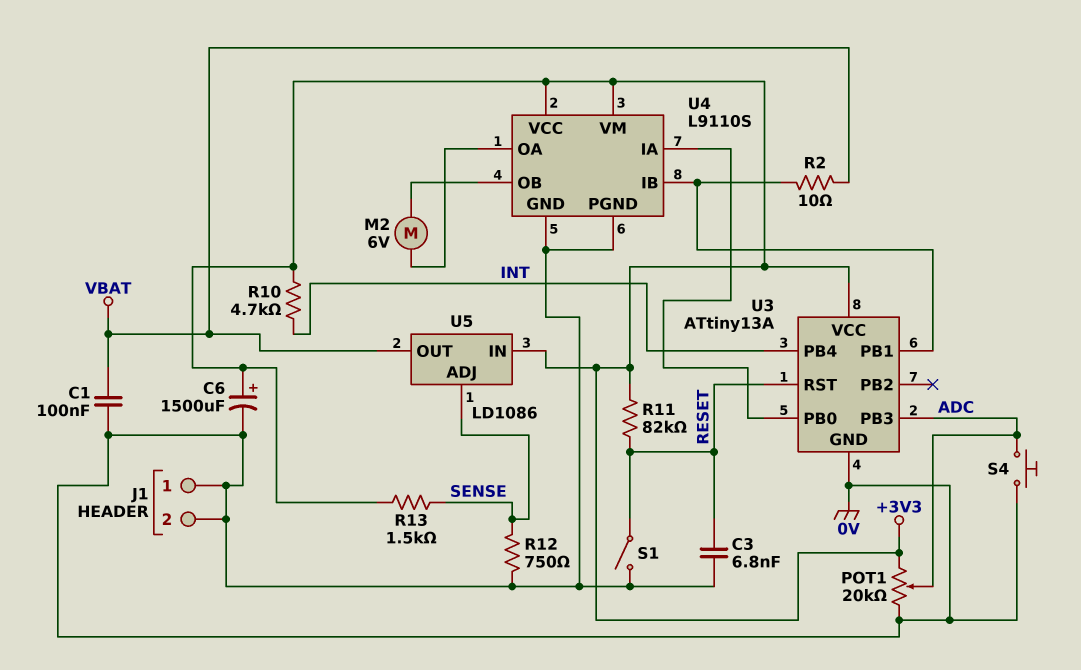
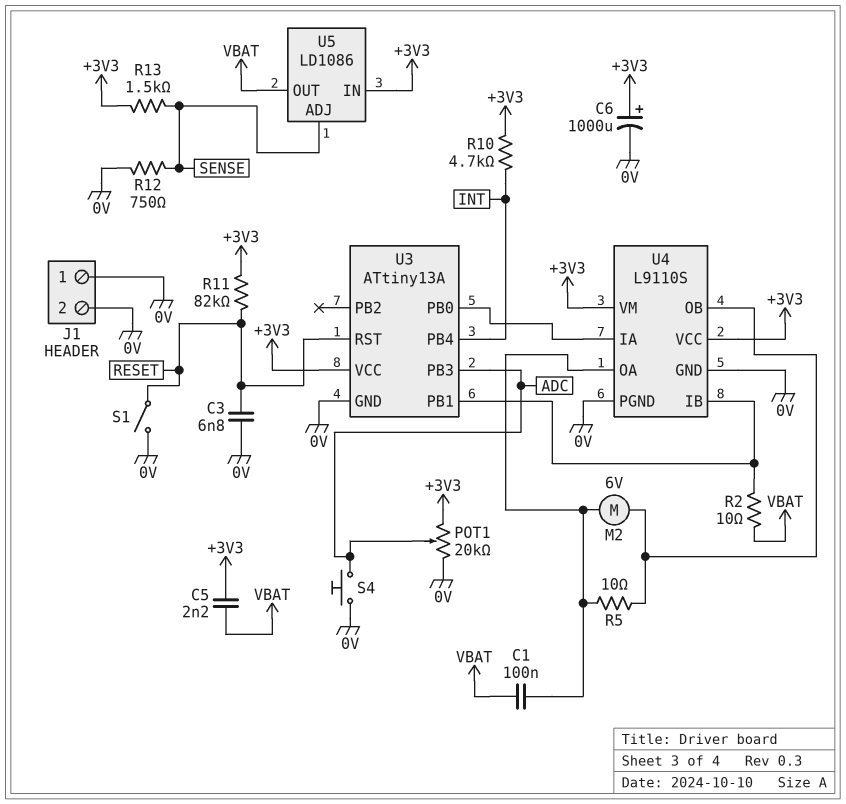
C1: 100nF (0V, VBAT) -> 100nF (U4/OA, VBAT)
C5: none -> 2.2nF (+3V3, VBAT)
C6: 1500uF (plus +3V3, minus 0V) -> 1000uF (plus +3V3, minus 0V)
R5: none -> 10 (U4/OA, U4/OB)

